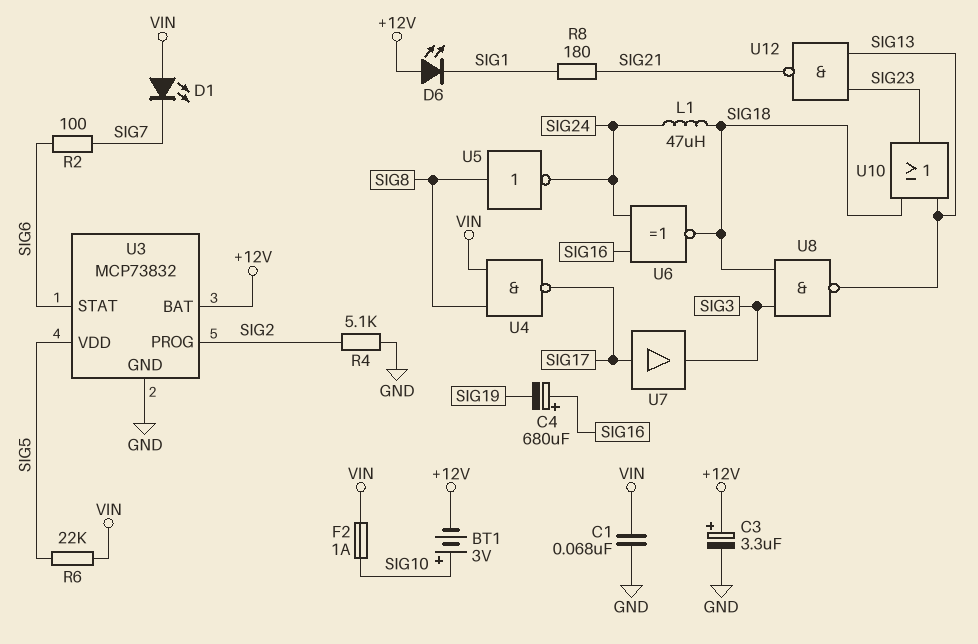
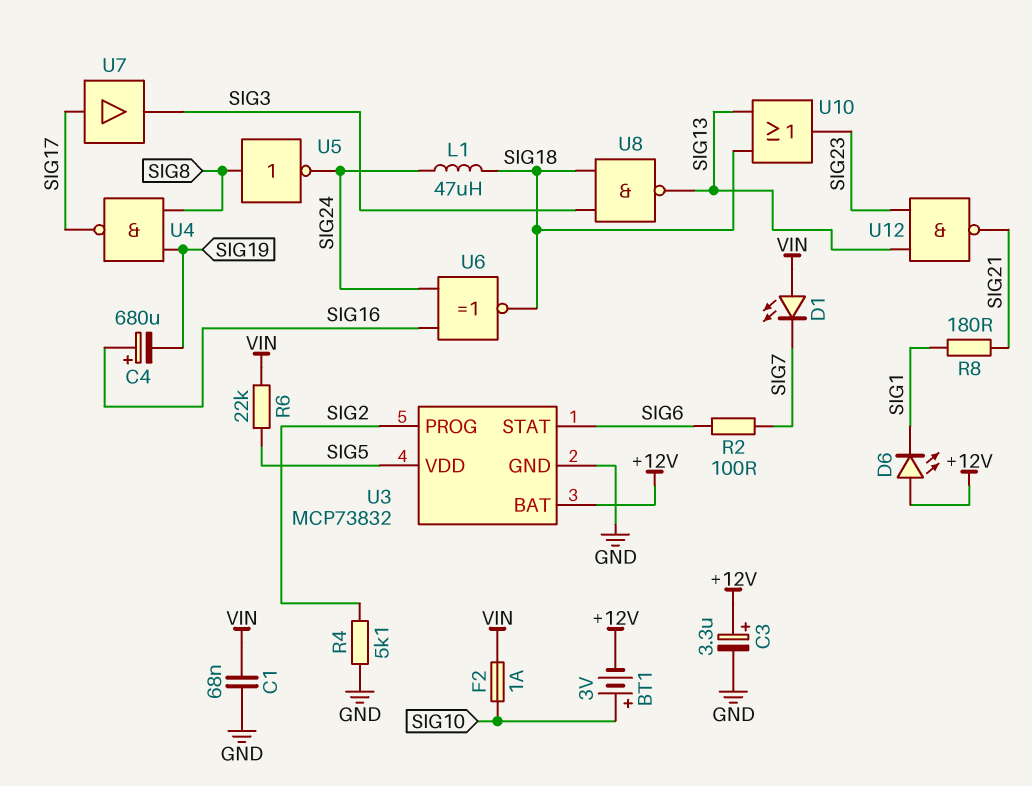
U4: NAND (in SIG8, in VIN, out SIG17) -> NAND (in SIG8, in SIG19, out SIG17)

